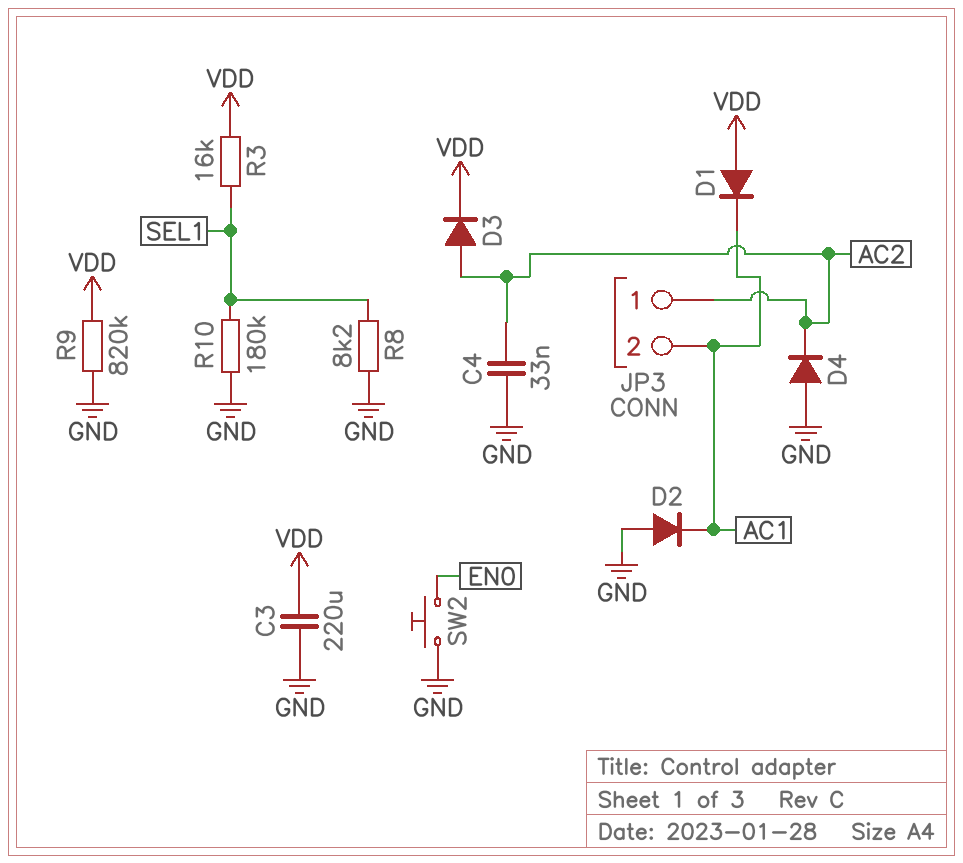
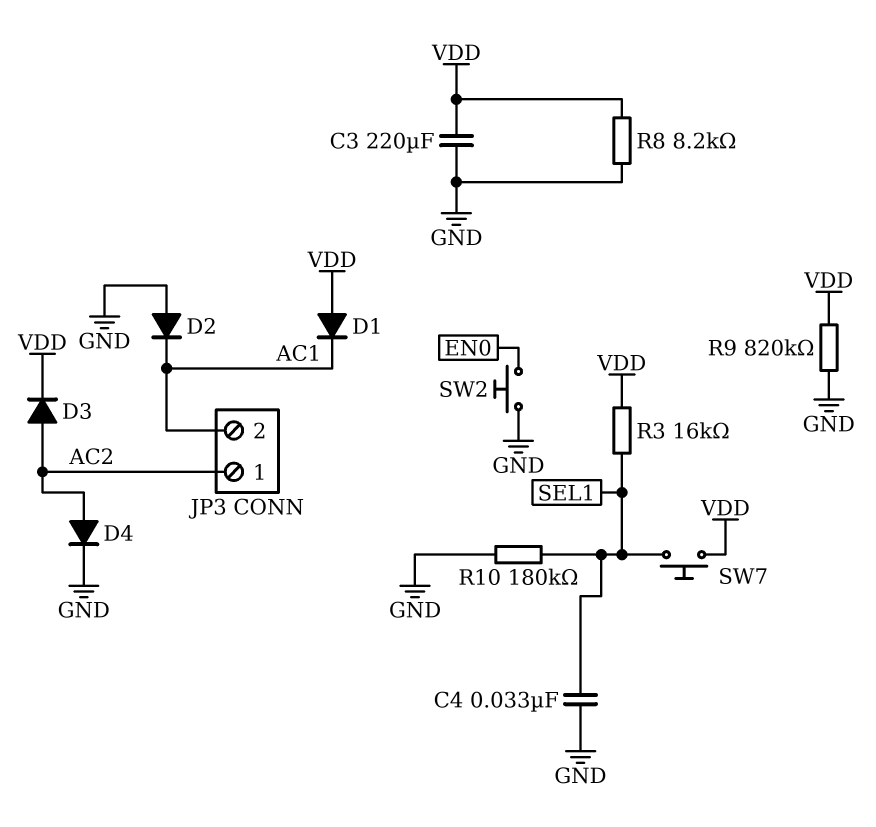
C4: 33nF (AC2, GND) -> 33nF (GND, SEL1)
D4: diode (A GND, K AC2) -> diode (A AC2, K GND)
R8: 8.2k (GND, SEL1) -> 8.2k (GND, VDD)
SW7: none -> button (SEL1, VDD)

